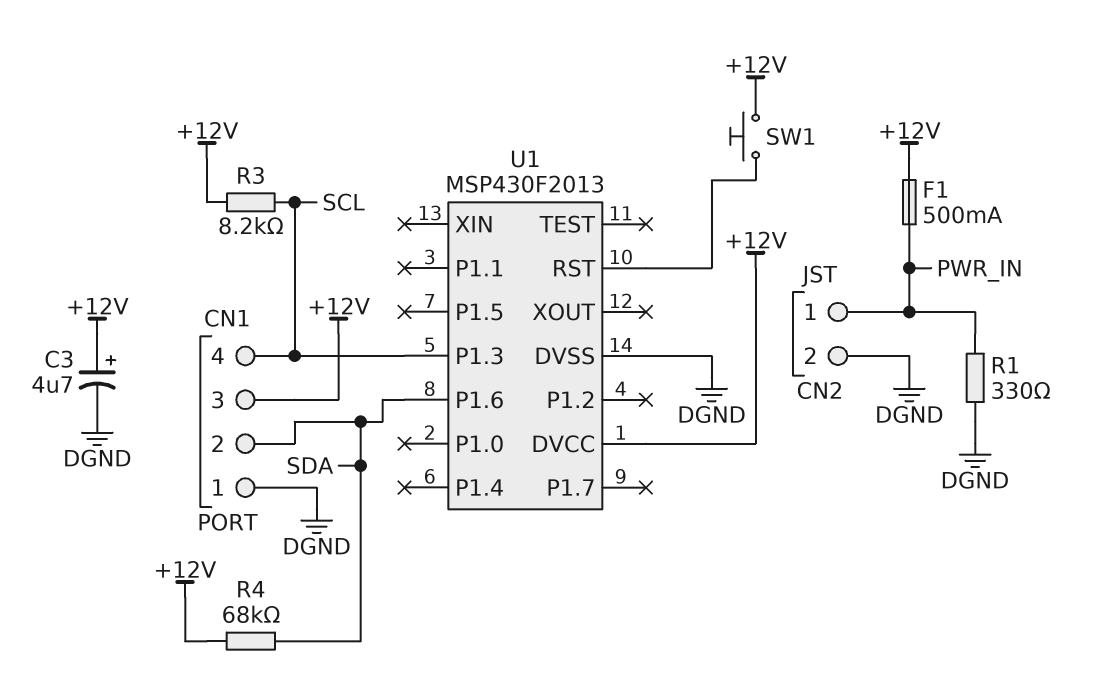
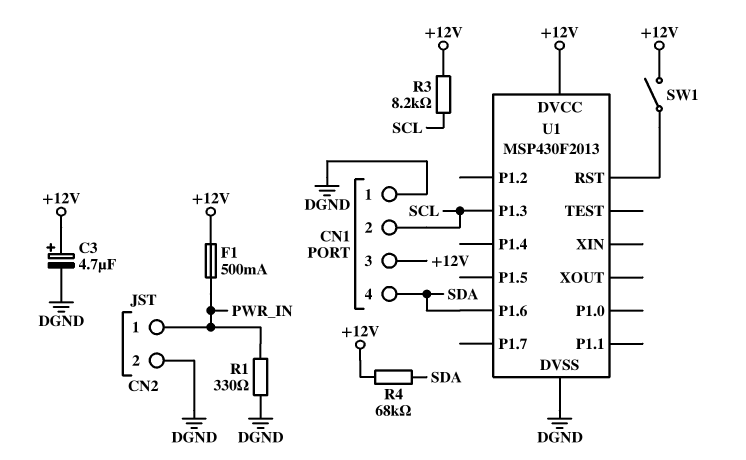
CN1 pin 2: SDA -> SCL
CN1 pin 4: SCL -> SDA
SW1: button (+12V, U1/RST) -> switch (+12V, U1/RST)

